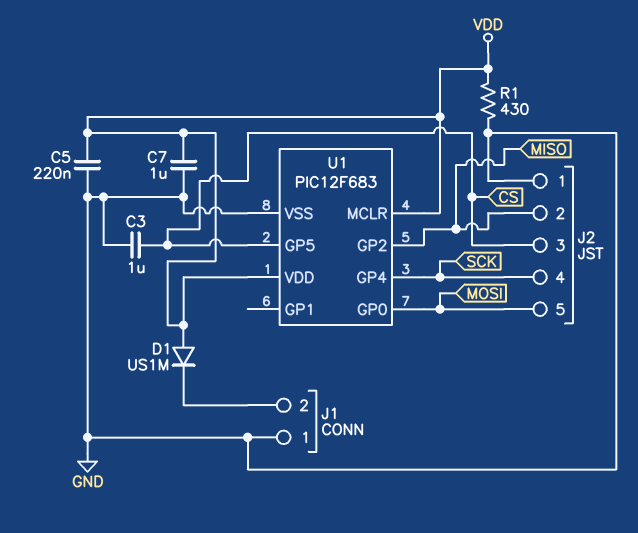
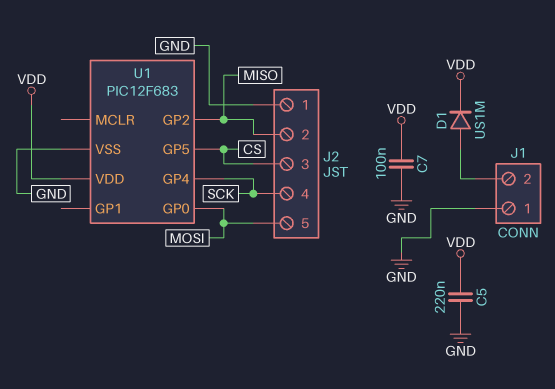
C3: 1uF (CS, GND) -> none
C7: 1uF (GND, VDD) -> 100nF (GND, VDD)
D1: diode US1M (A VDD, K J1/2) -> diode US1M (A J1/2, K VDD)
R1: 430 (GND, VDD) -> none
U1 pin MCLR: VDD -> none

